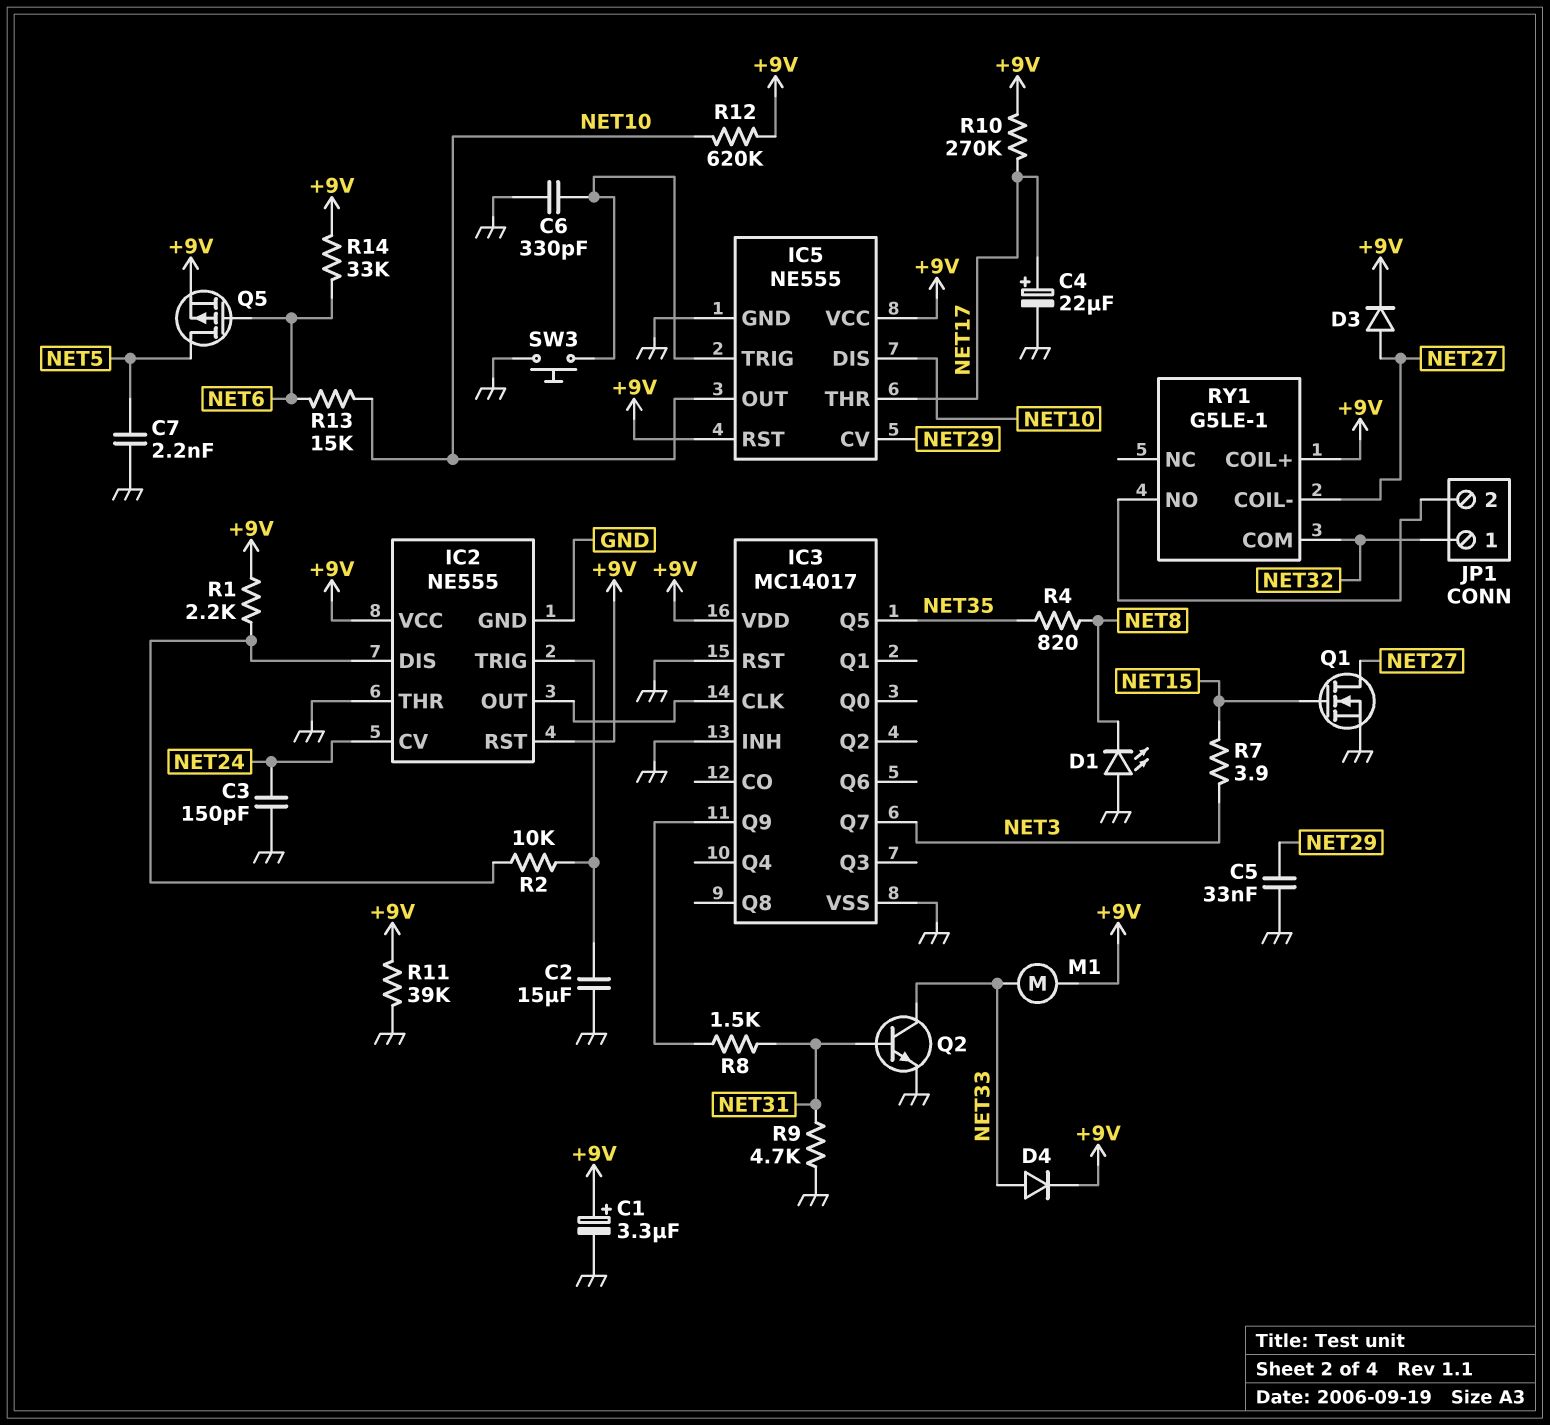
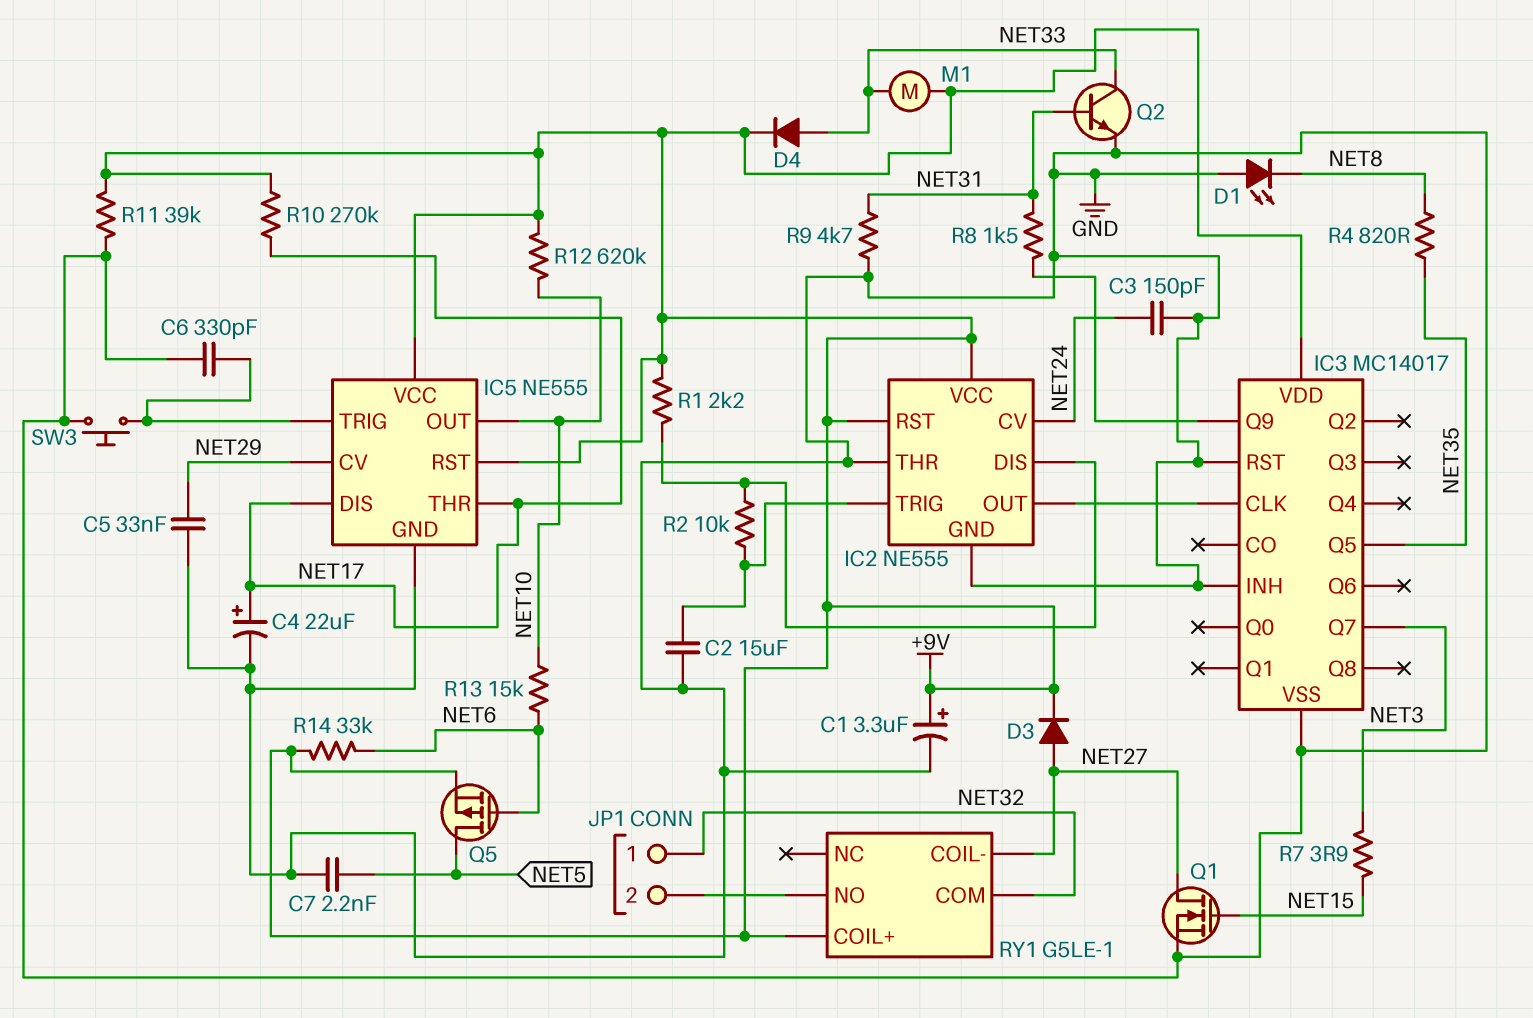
IC5 pin DIS: NET10 -> NET17

